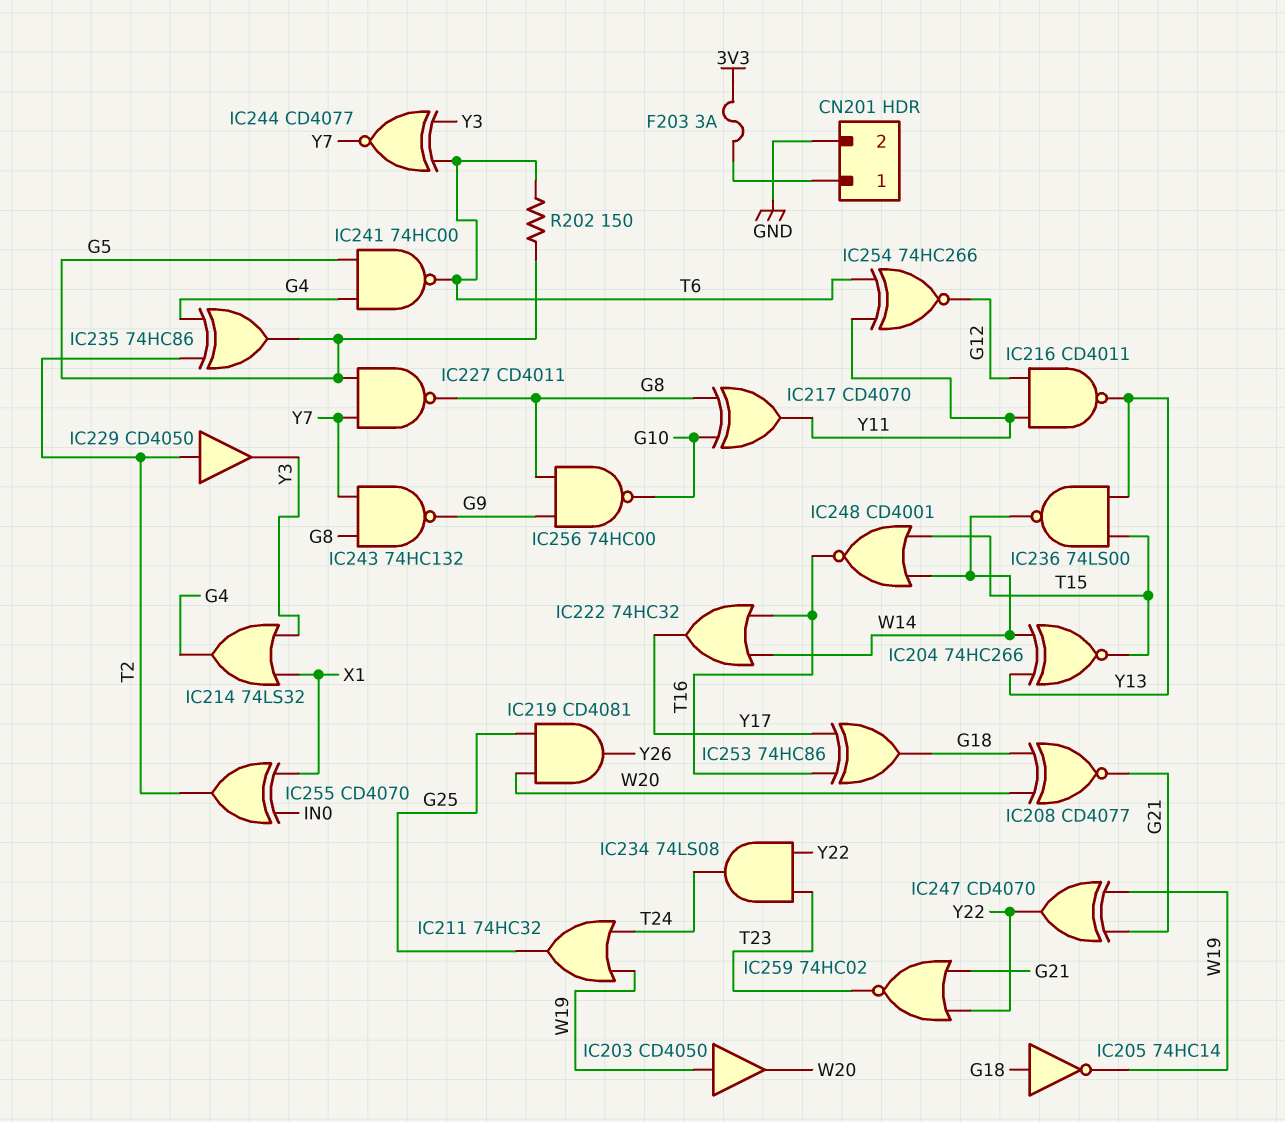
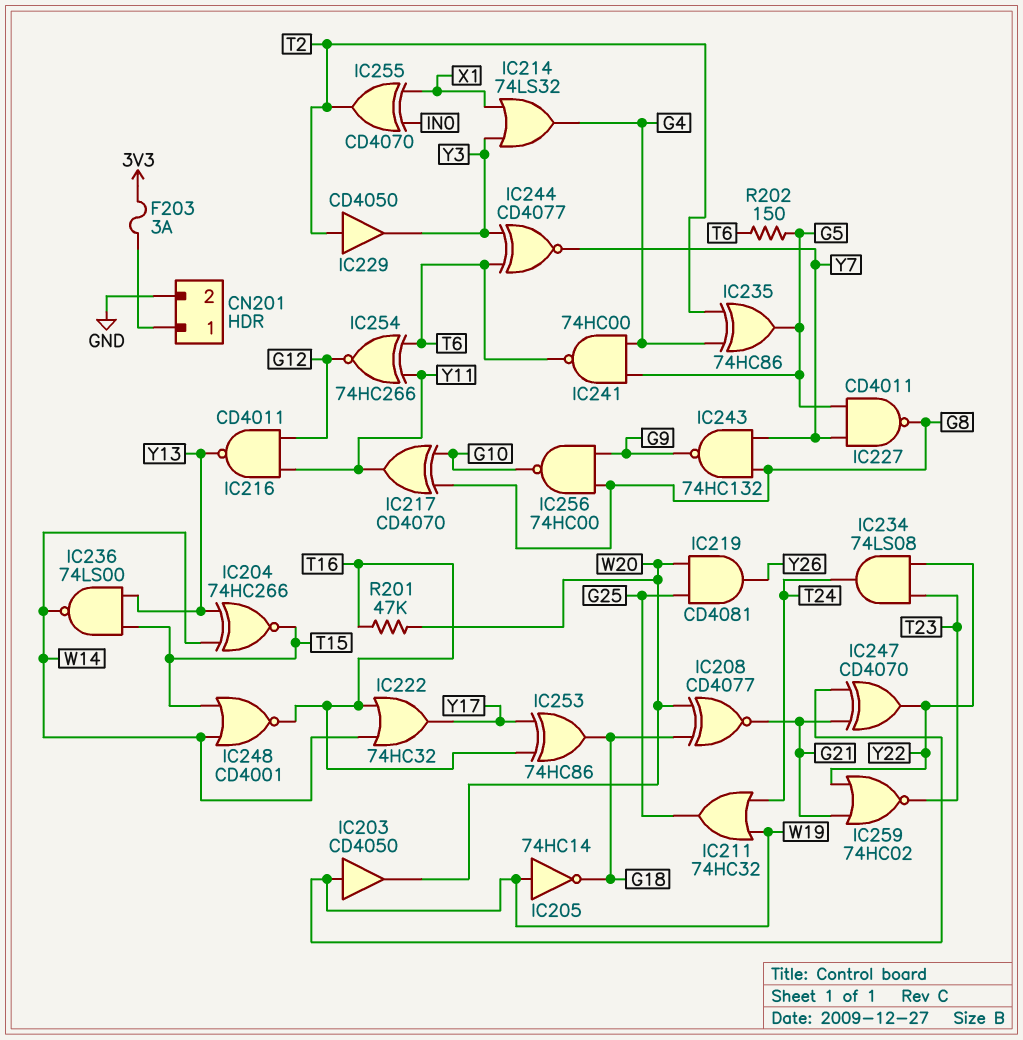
IC205: NOT 74HC14 (in G18, out W19) -> NOT 74HC14 (in W19, out G18)
R201: none -> 47k (T16, W20)

